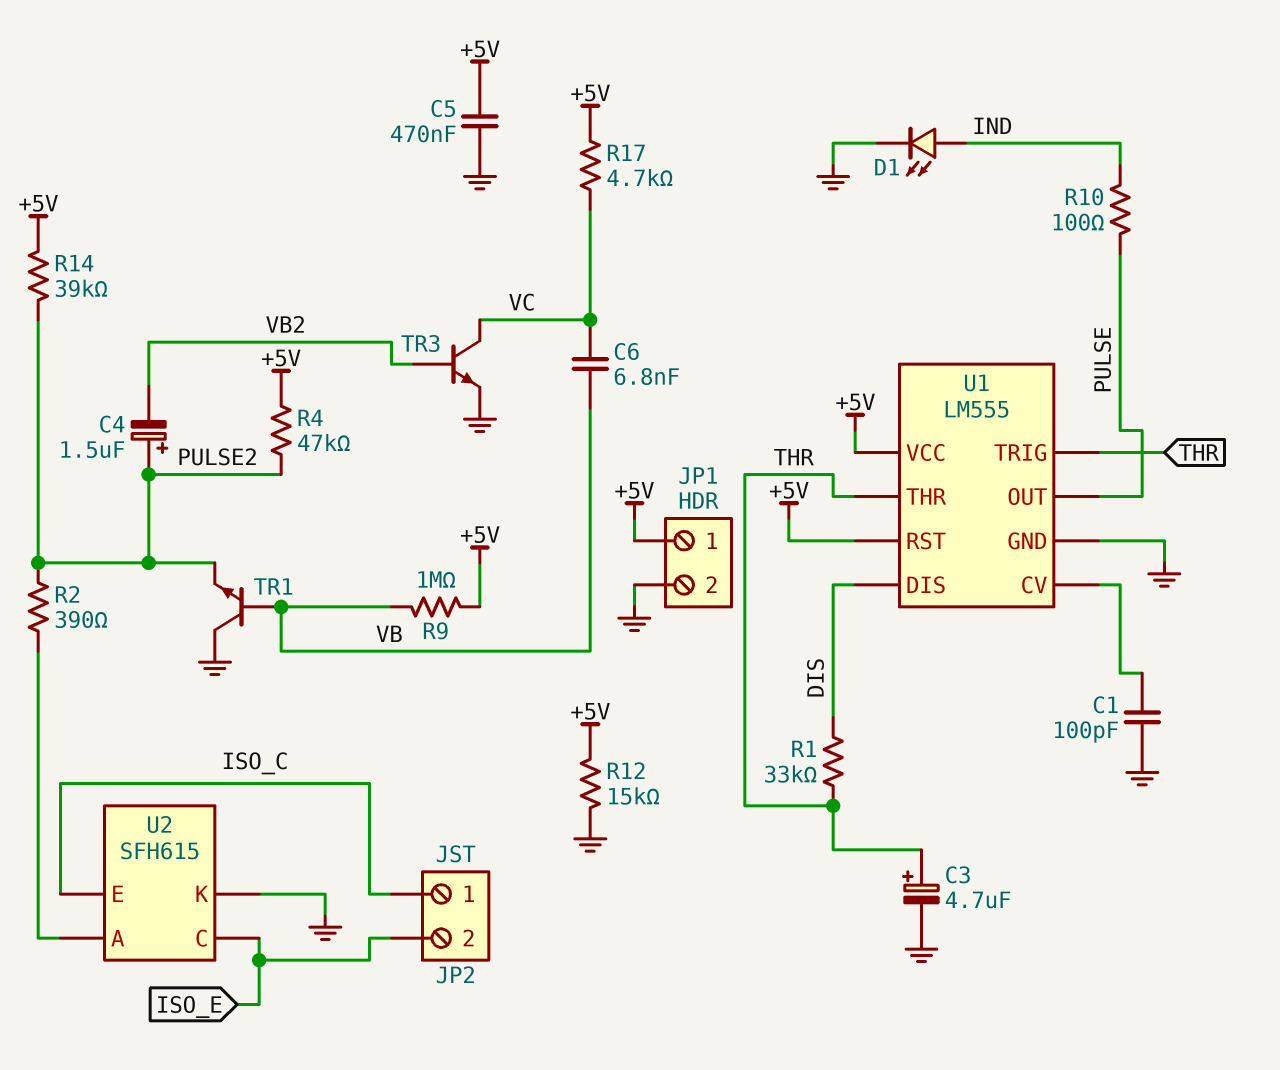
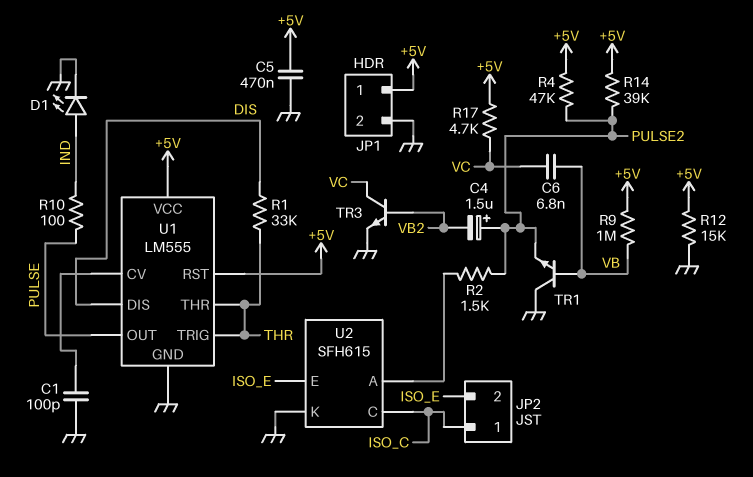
C3: 4.7uF (plus THR, minus GND) -> none
R2: 390 (PULSE2, U2/A) -> 1.5k (PULSE2, U2/A)
U2 pin C: ISO_E -> ISO_C
U2 pin E: ISO_C -> ISO_E

